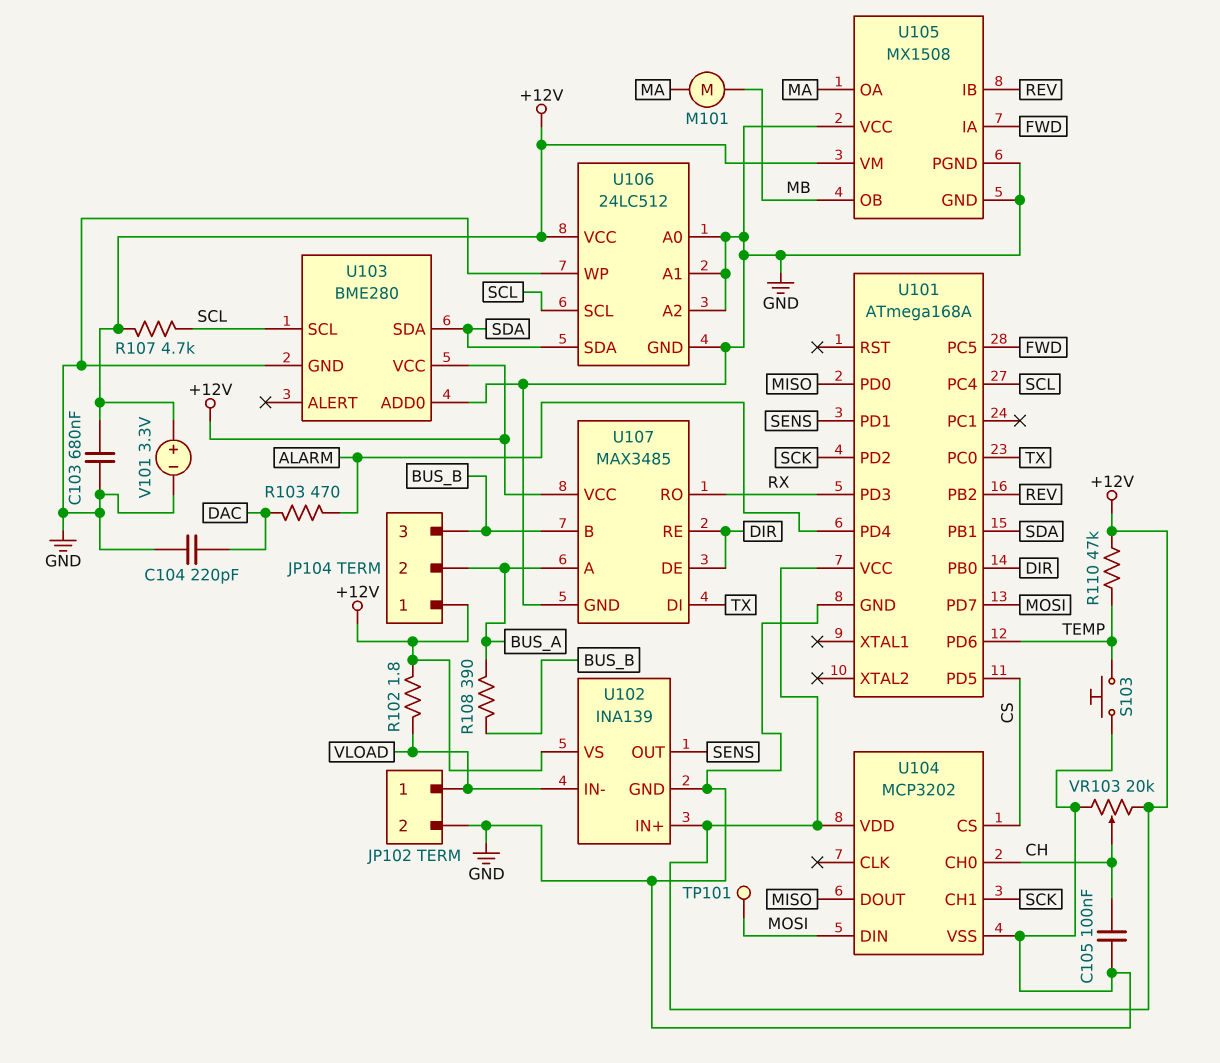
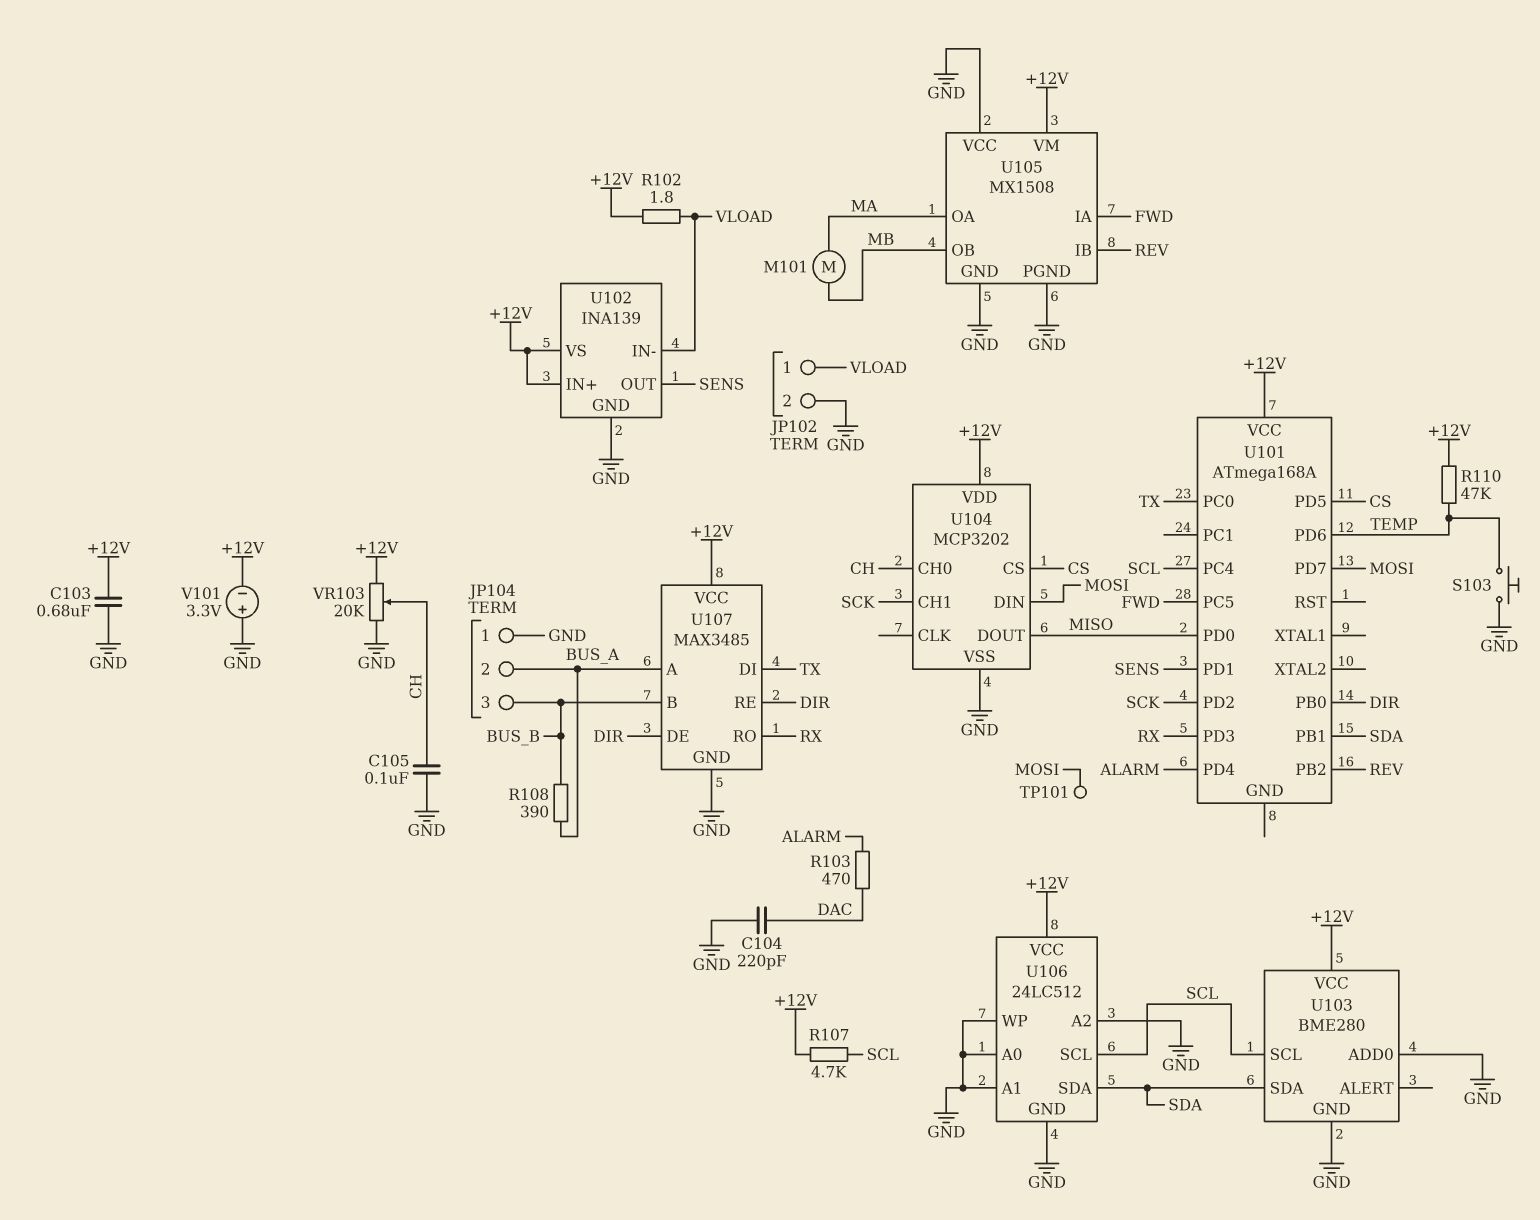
JP104 pin 1: +12V -> GND
U101 pin GND: GND -> none
V101: 3.3V (plus +12V, minus GND) -> 3.3V (plus GND, minus +12V)

